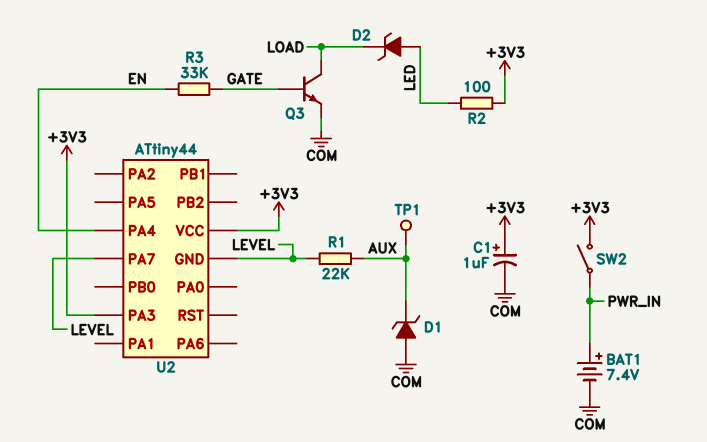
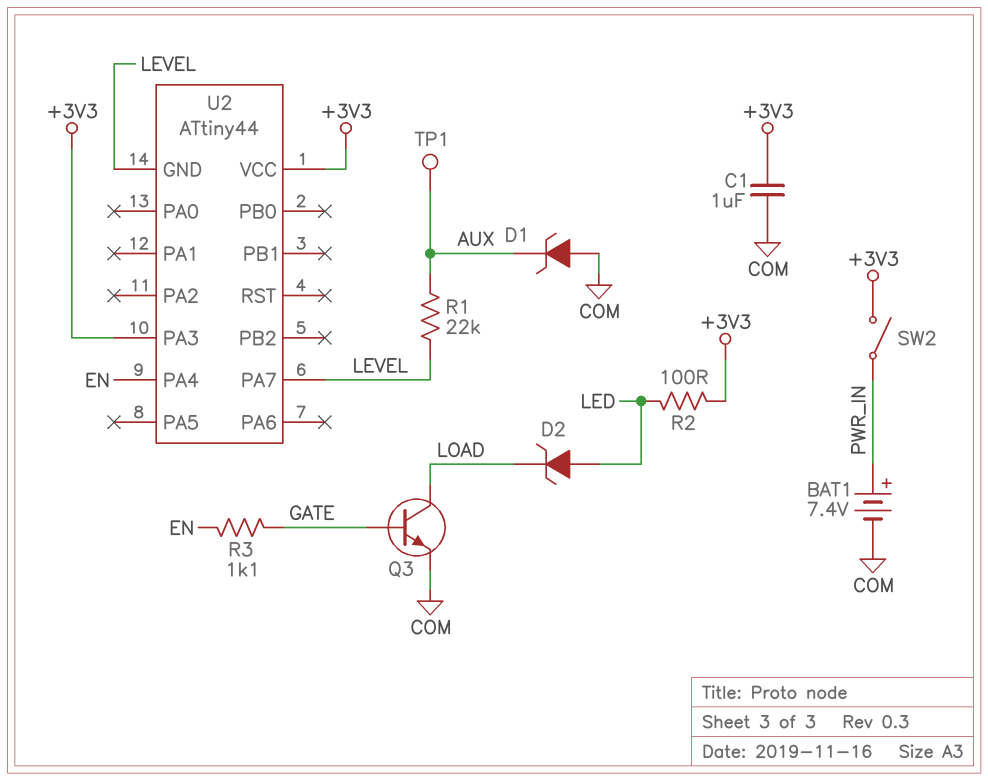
C1: 1uF (plus +3V3, minus COM) -> 1uF (+3V3, COM)
R3: 33k (EN, GATE) -> 1.1k (EN, GATE)

